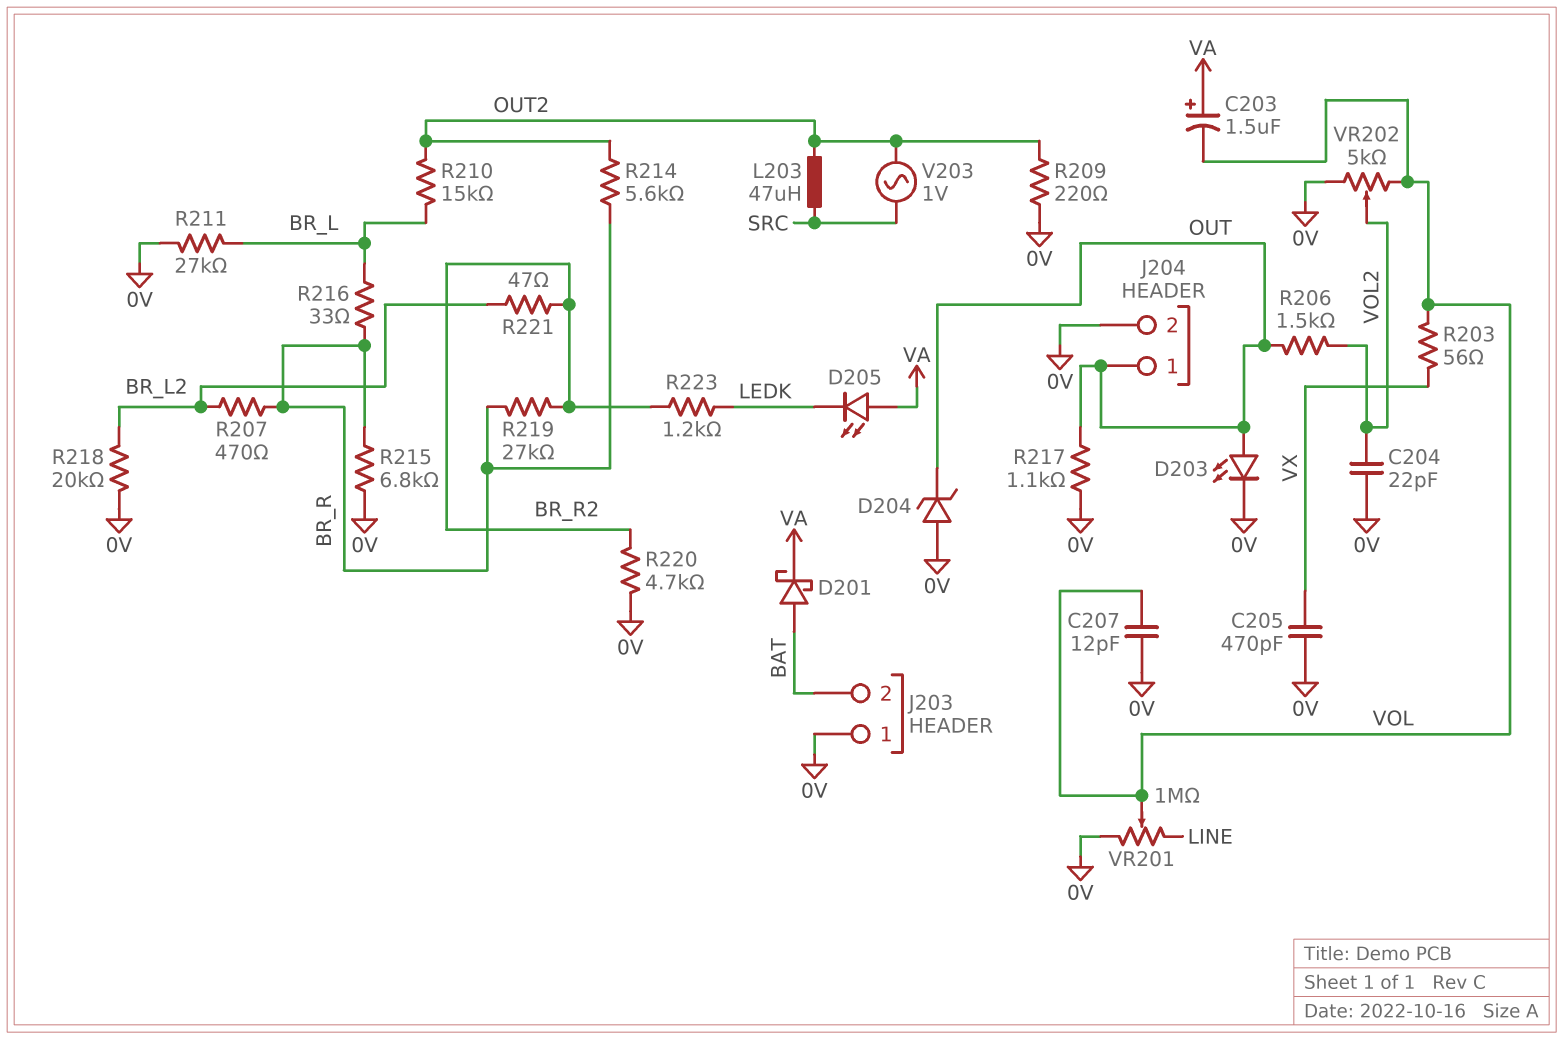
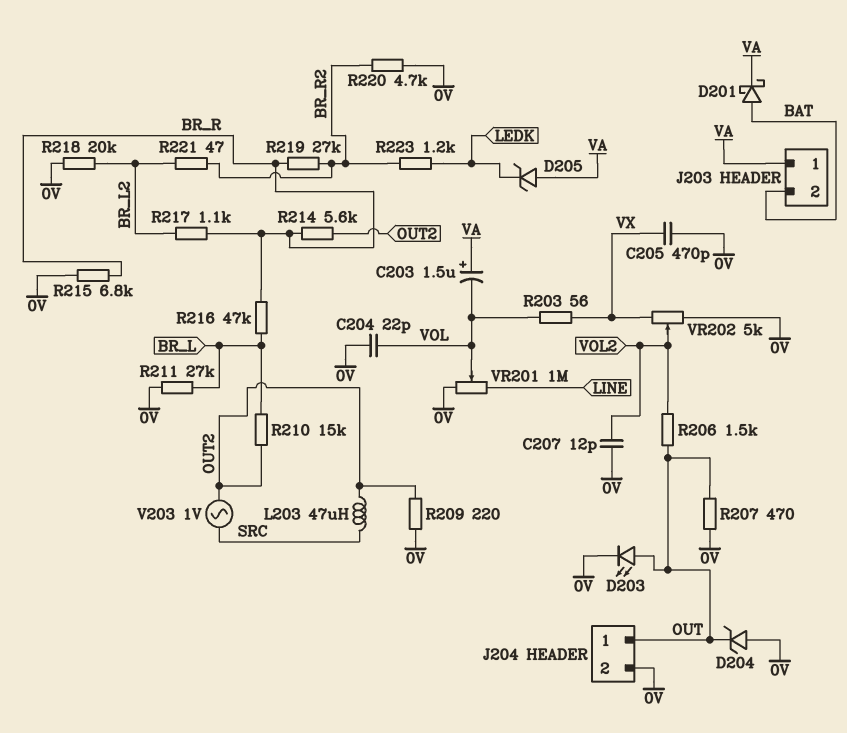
C204: 22pF (0V, VOL2) -> 22pF (0V, VOL)
C207: 12pF (0V, VOL) -> 12pF (0V, VOL2)
D205: LED (A VA, K LEDK) -> zener (A VA, K LEDK)
J203 pin 1: 0V -> VA
R207: 470 (BR_L2, BR_R) -> 470 (0V, OUT)
R216: 33 (BR_L, BR_R) -> 47k (BR_L, BR_R)
R217: 1.1k (0V, OUT) -> 1.1k (BR_L2, BR_R)
VR202: 5k (0V, VOL, wiper VOL2) -> 5k (0V, VX, wiper VOL2)

